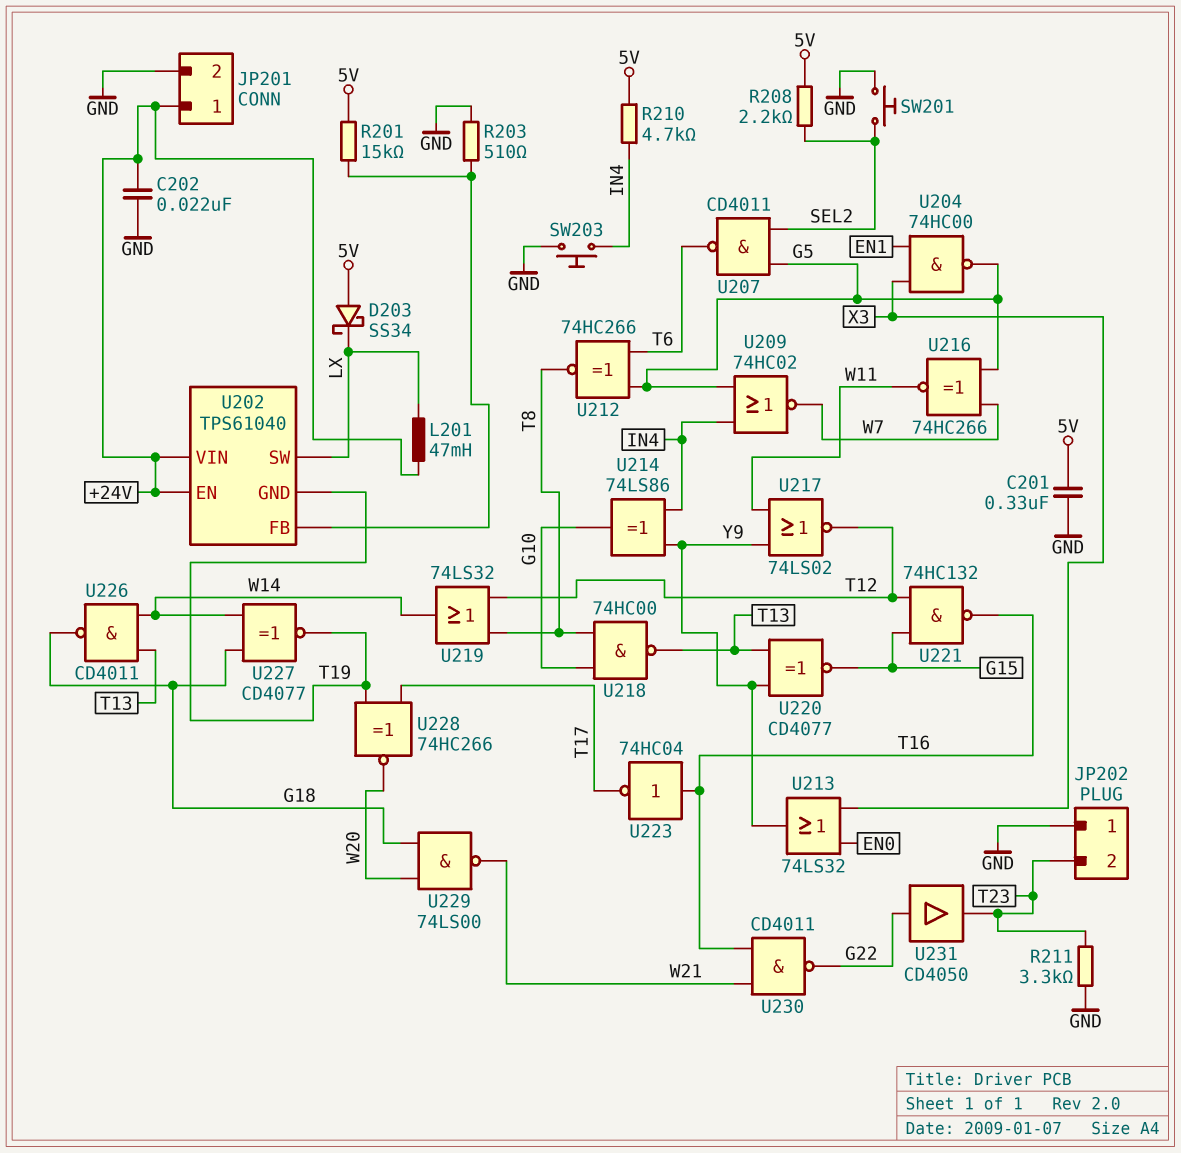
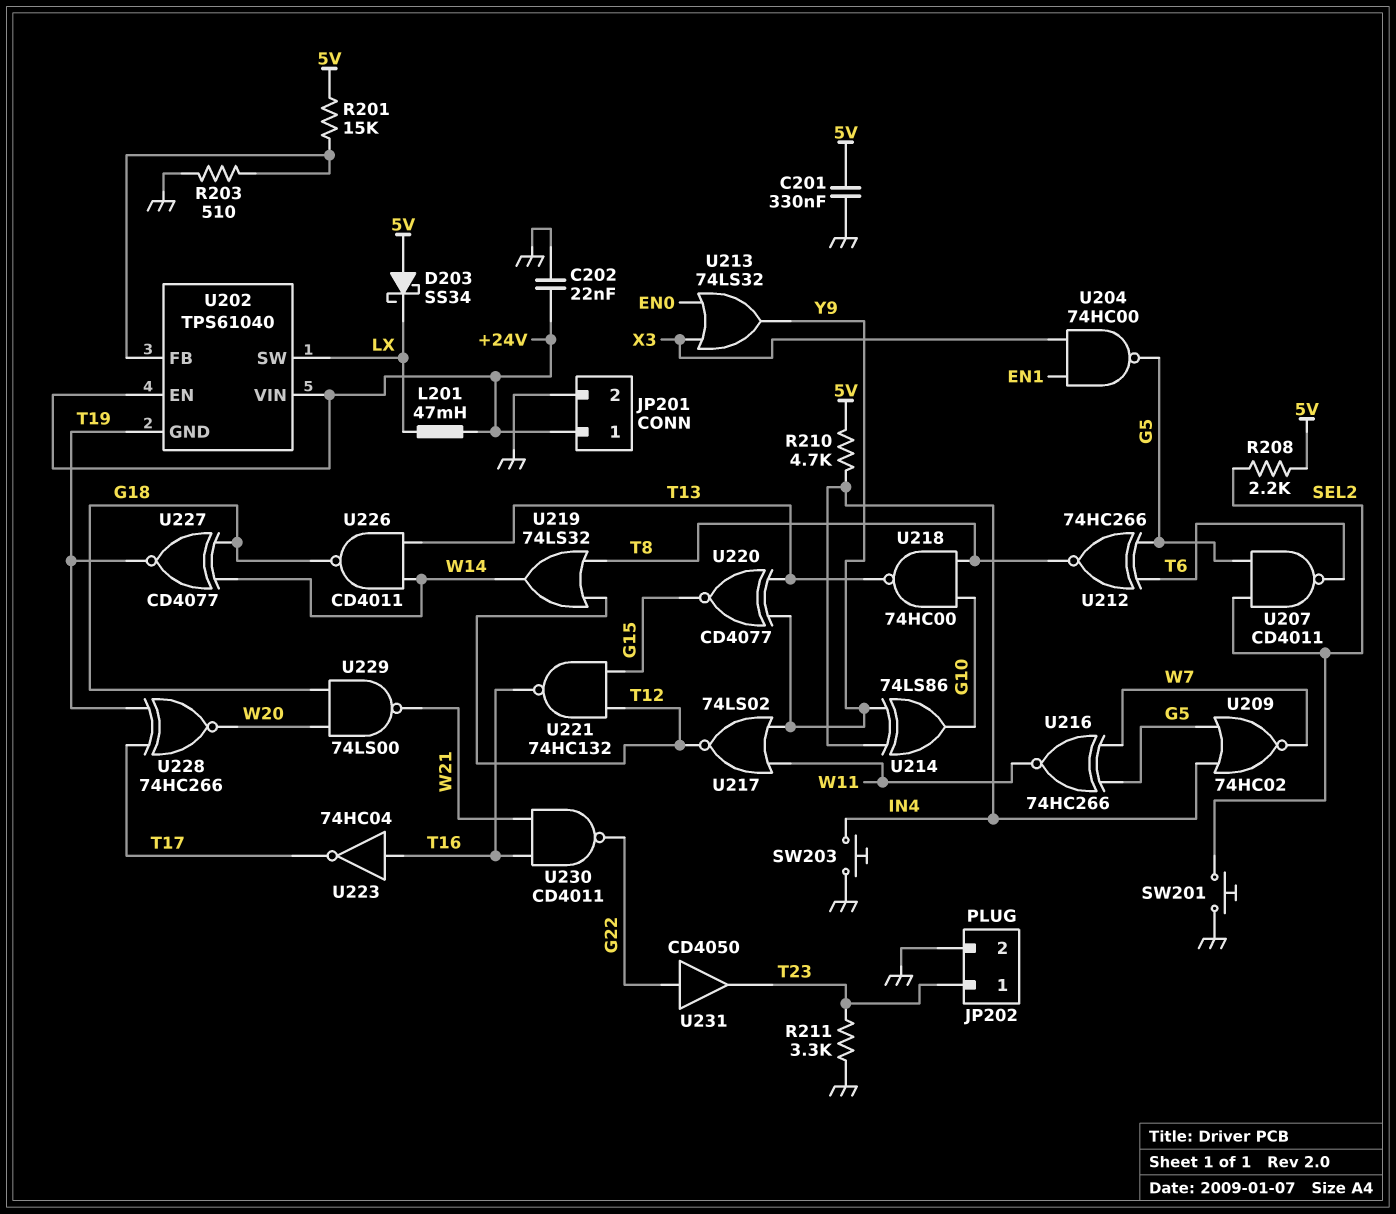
JP202 pin 1: GND -> T23
JP202 pin 2: T23 -> GND

